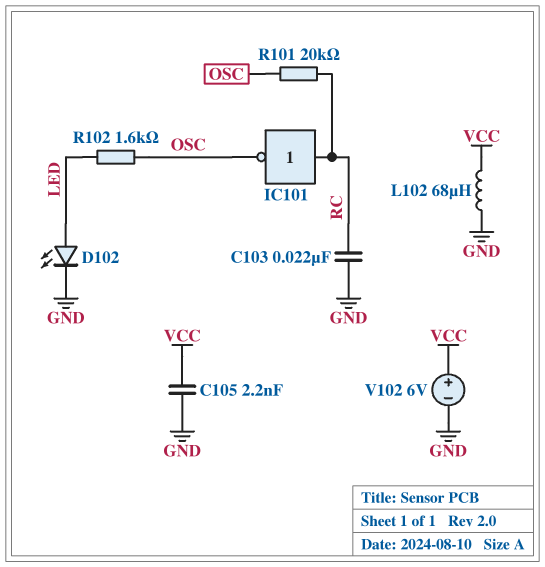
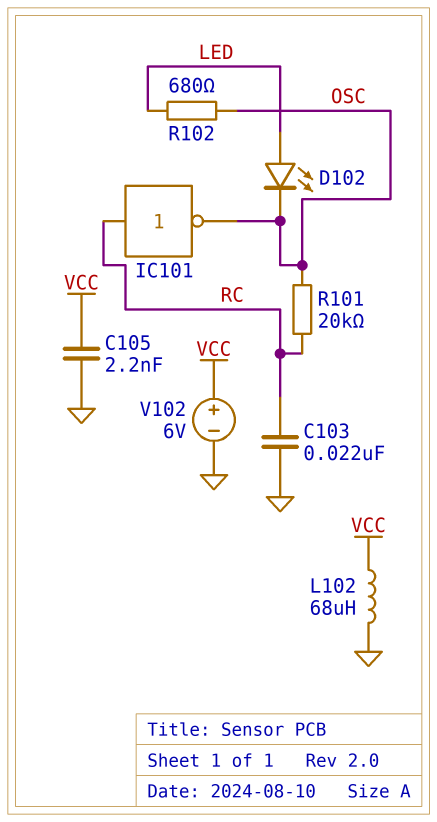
D102: LED (A LED, K GND) -> LED (A LED, K OSC)
R102: 1.6k (LED, OSC) -> 680 (LED, OSC)

